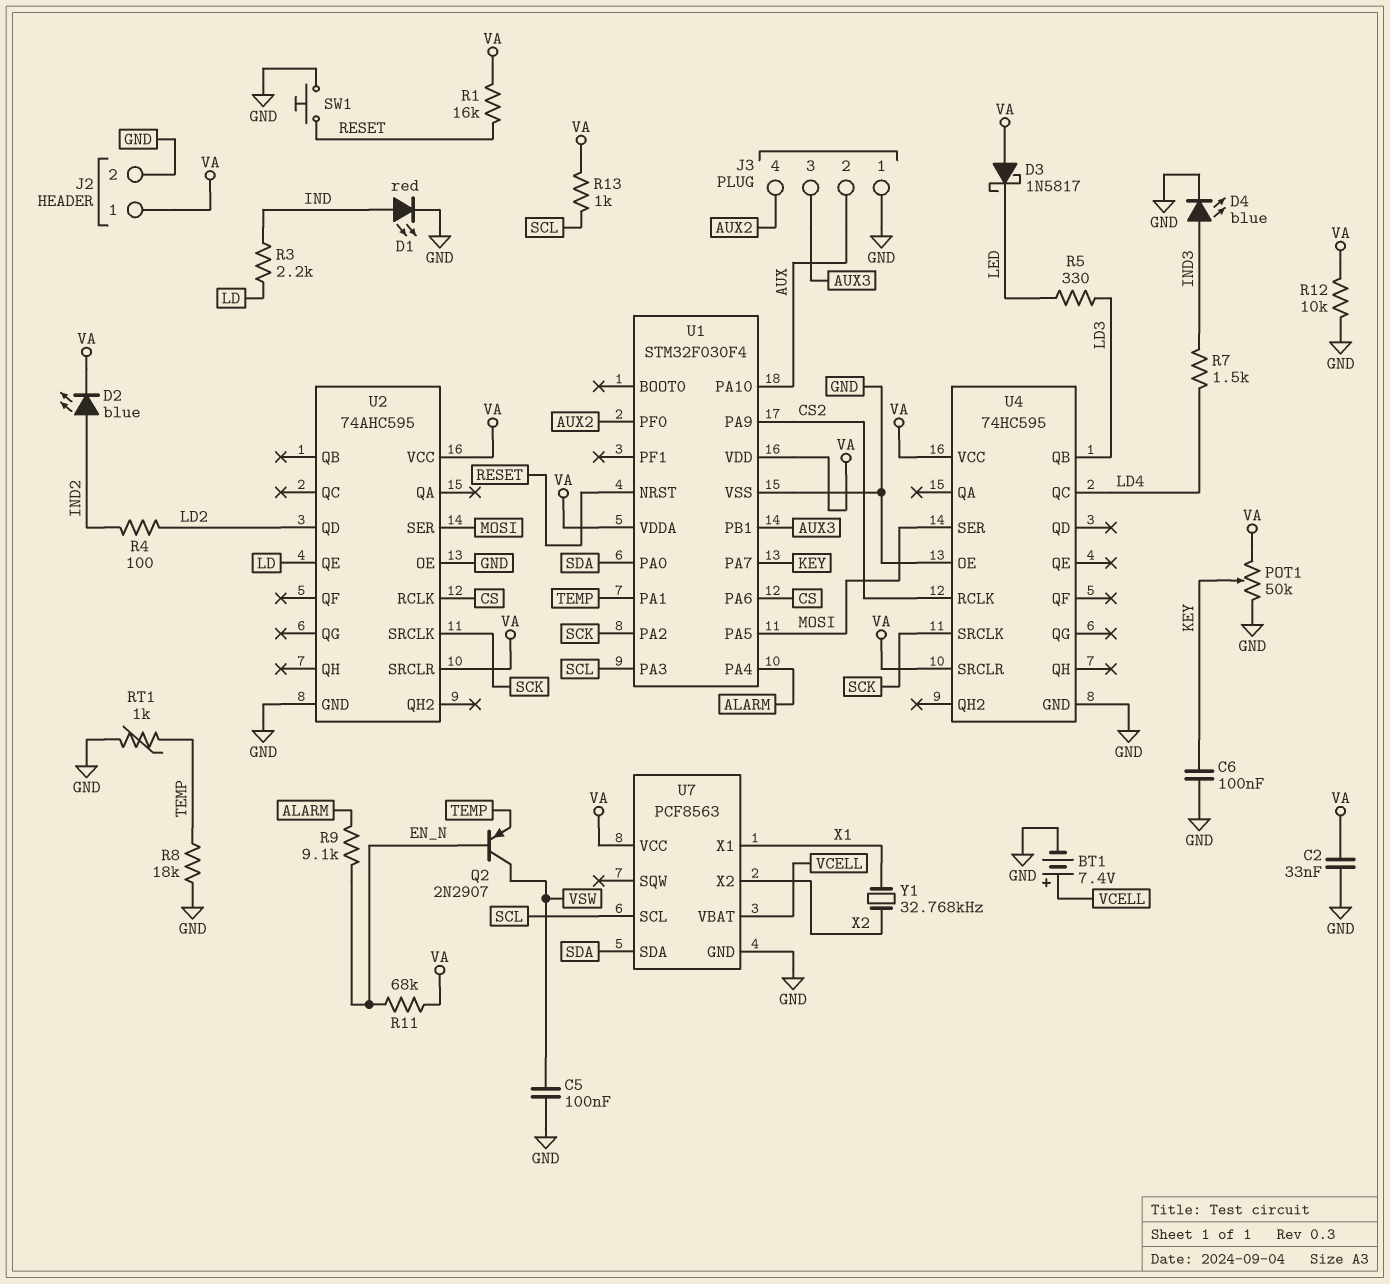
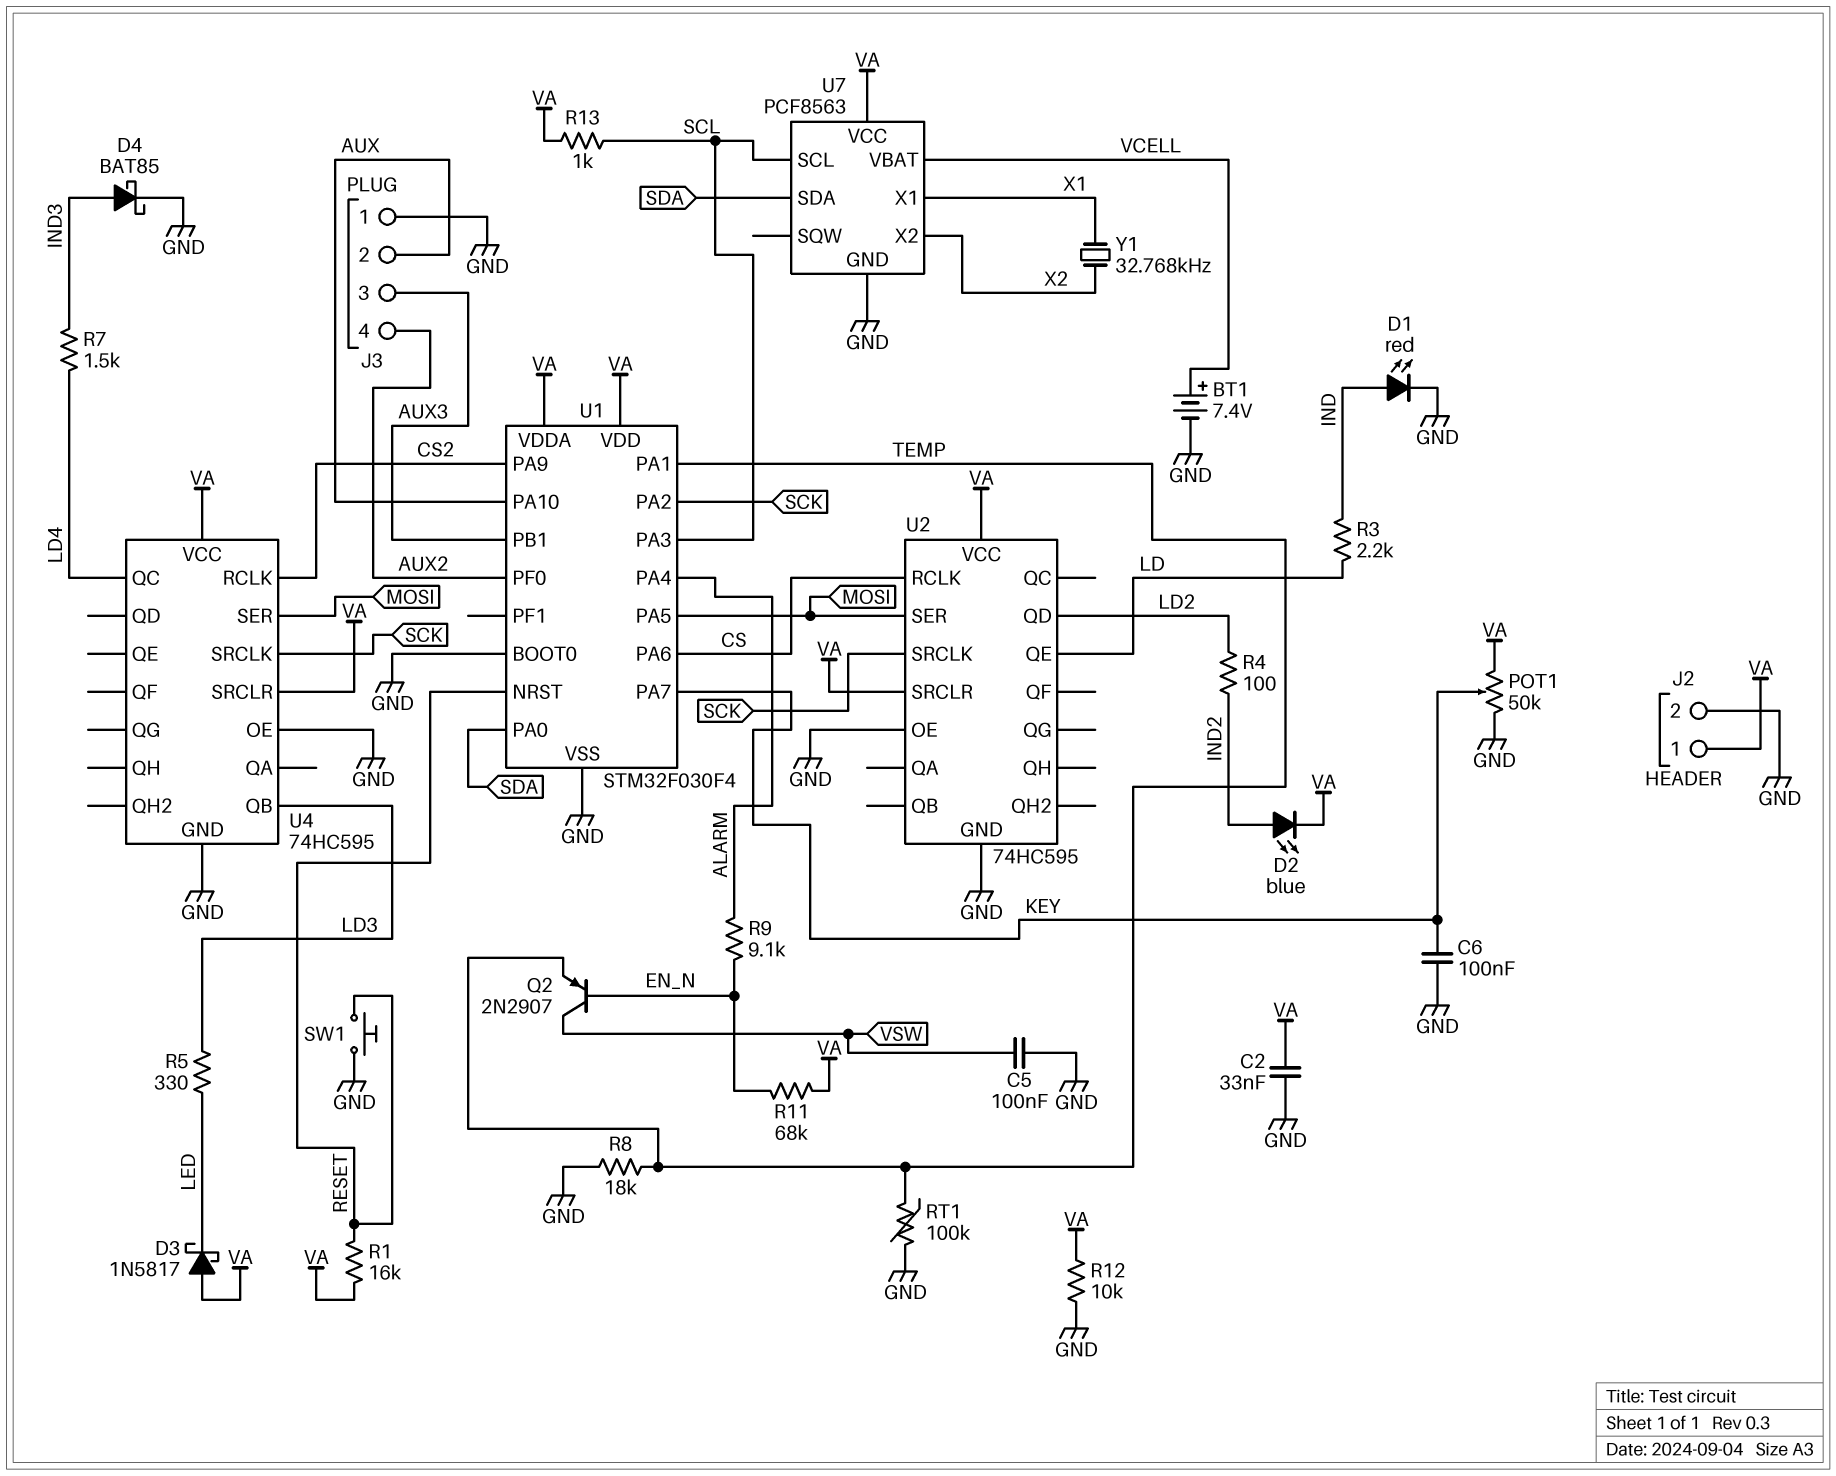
D4: LED blue (A IND3, K GND) -> schottky BAT85 (A IND3, K GND)
RT1: 1k (GND, TEMP) -> 100k (GND, TEMP)
U1 pin BOOT0: none -> GND
U2: 74AHC595 -> 74HC595

